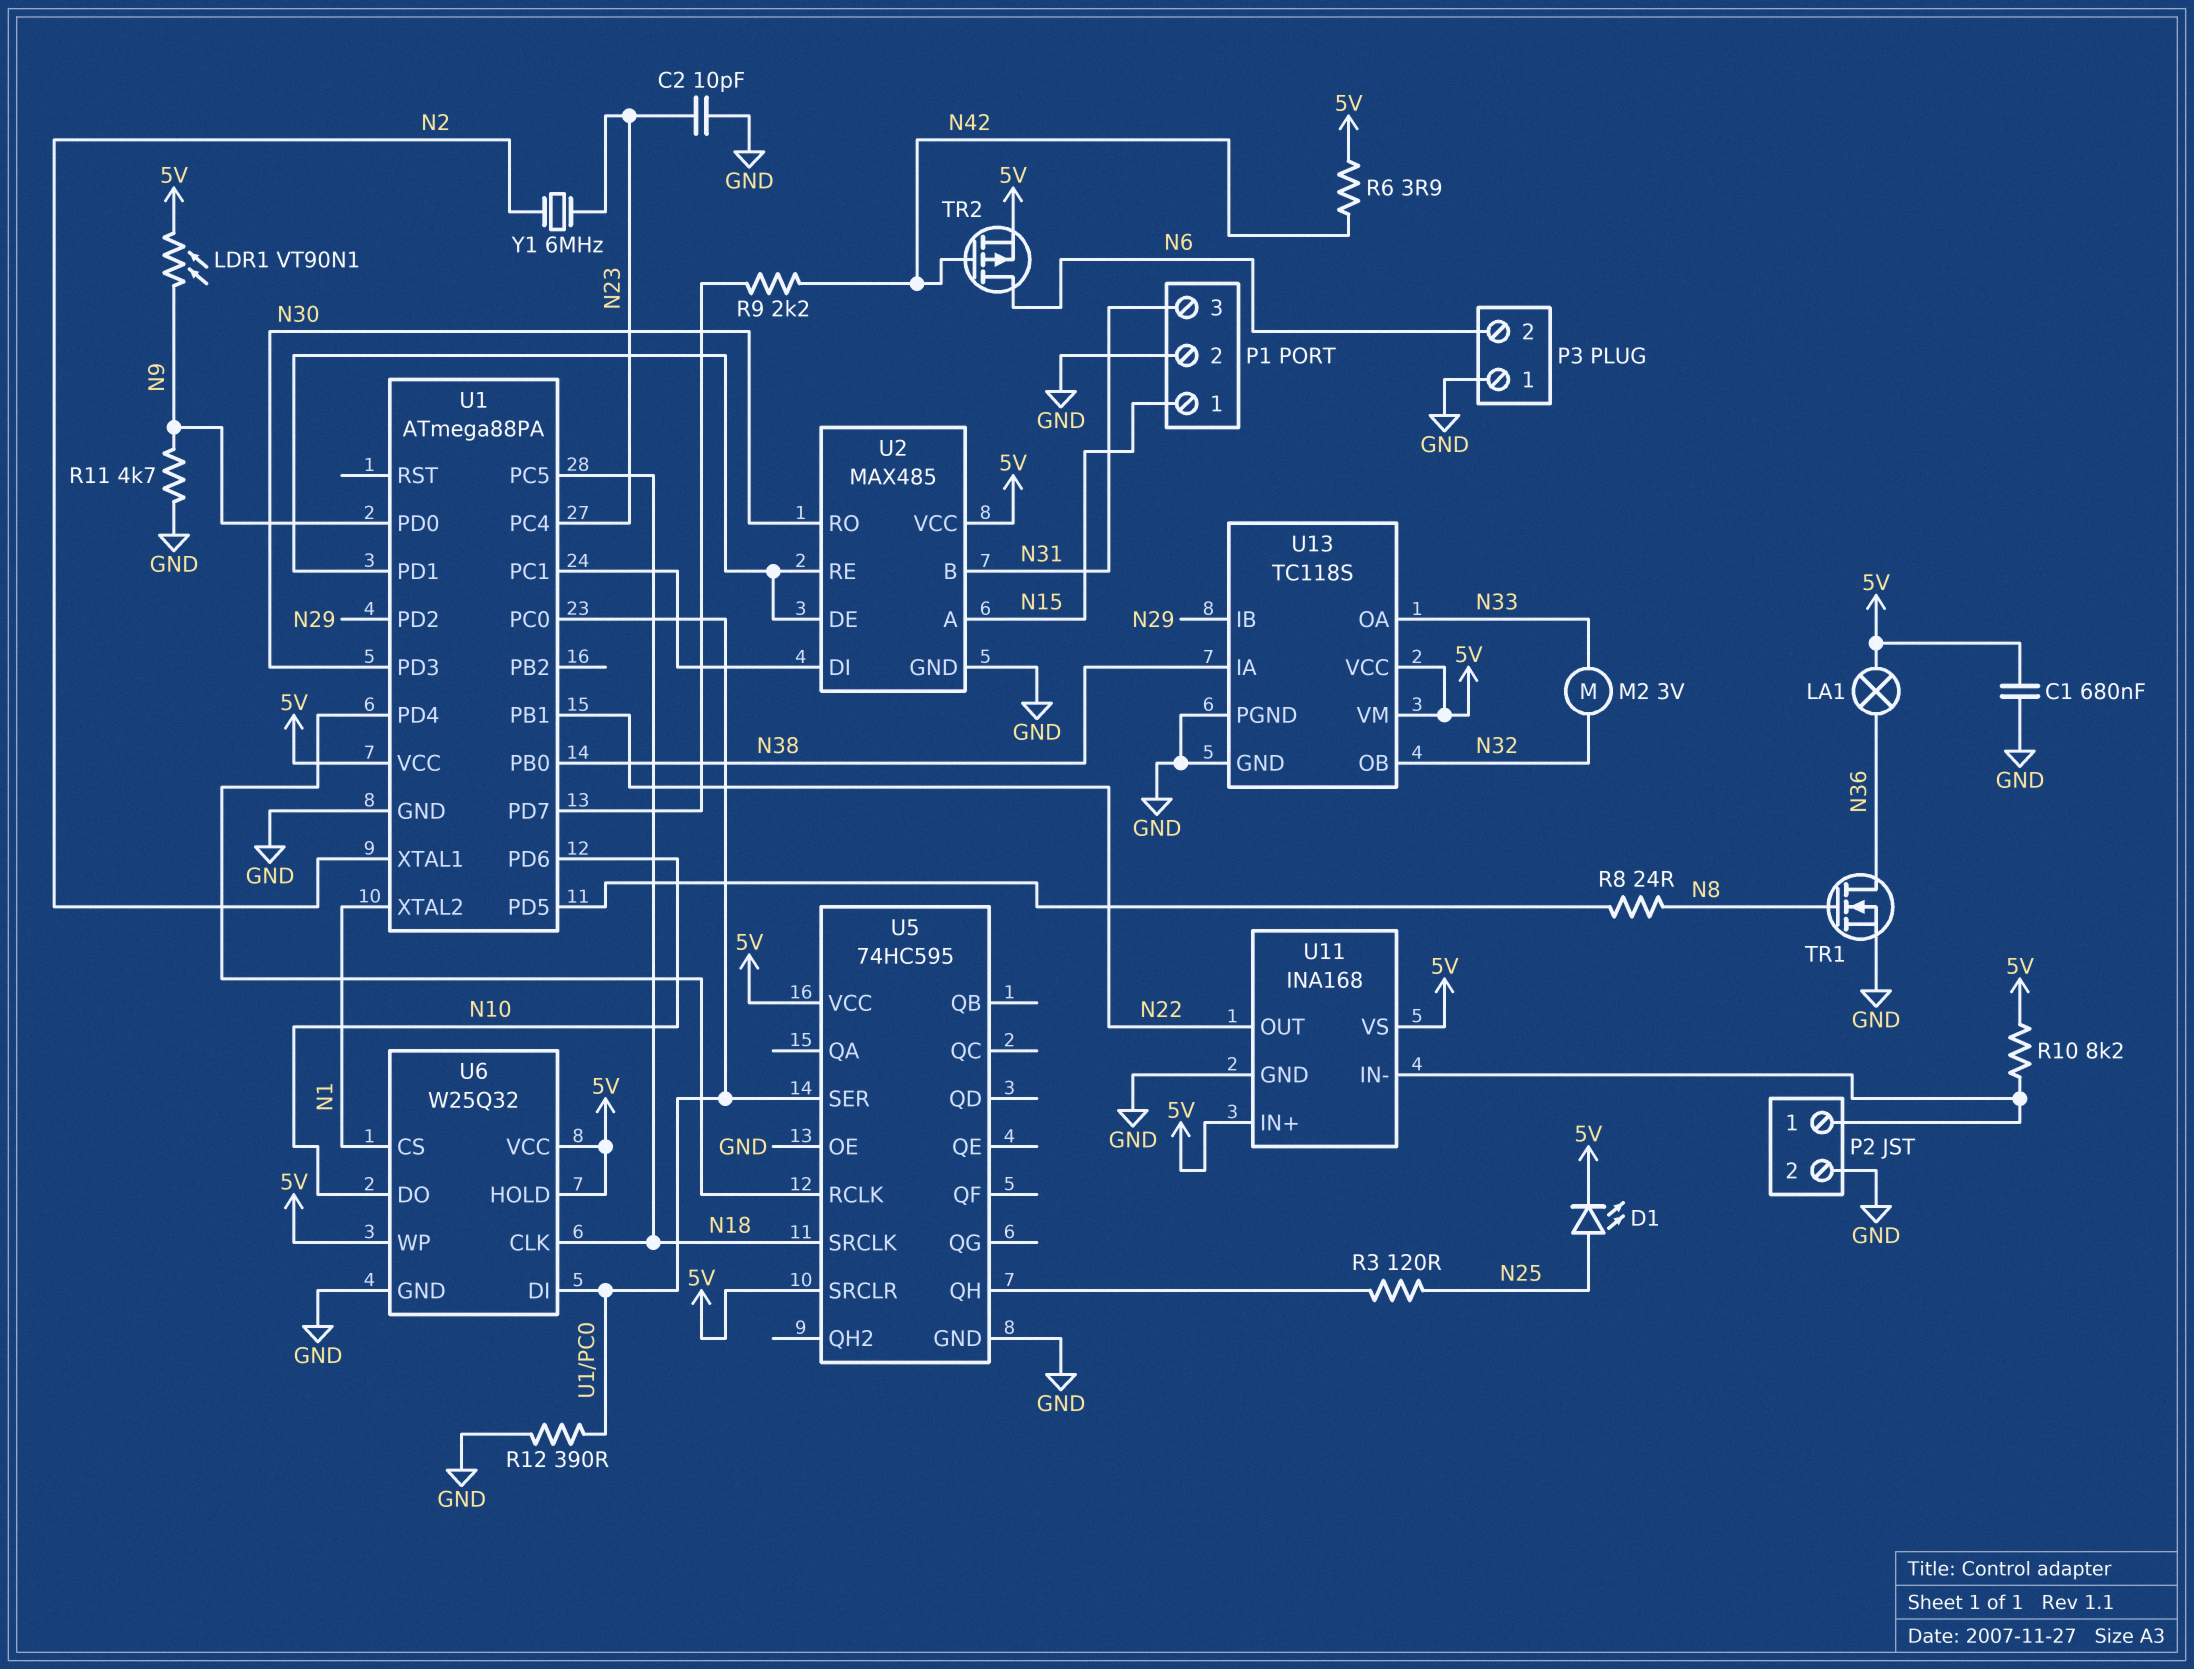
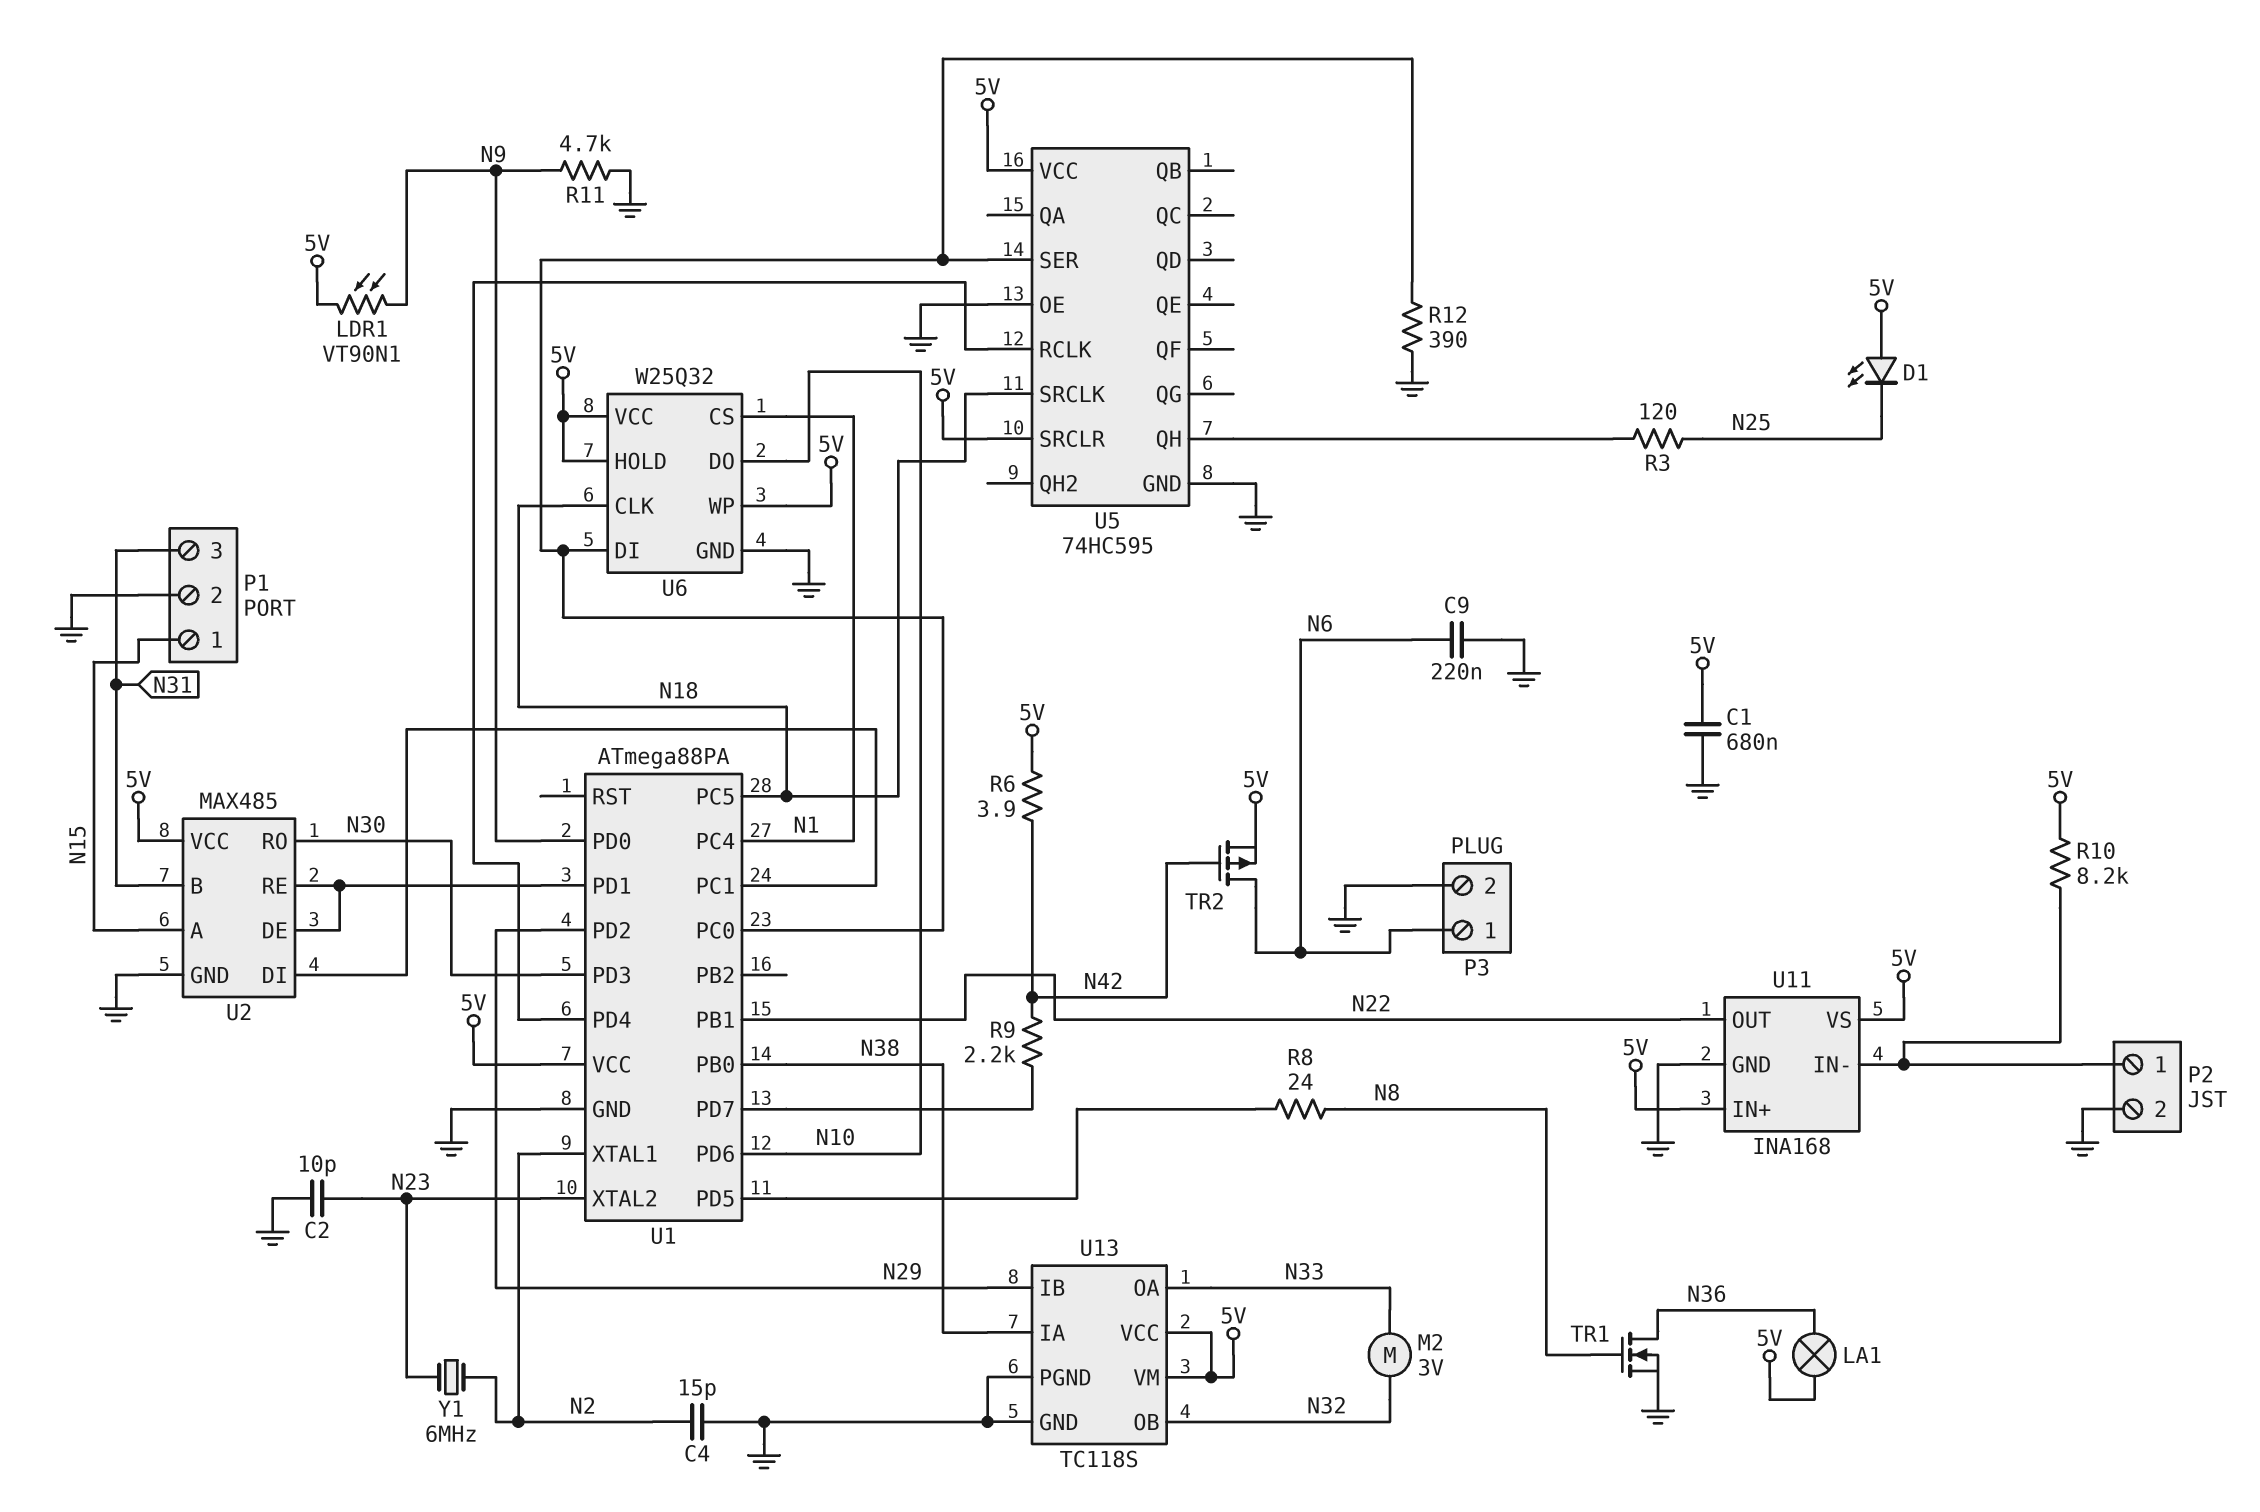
C4: none -> 15pF (GND, N2)
C9: none -> 220nF (GND, N6)
D1: LED (A N25, K 5V) -> LED (A 5V, K N25)
P3 pin 1: GND -> N6
P3 pin 2: N6 -> GND
U1 pin PC4: N23 -> N1
U1 pin XTAL2: N1 -> N23

